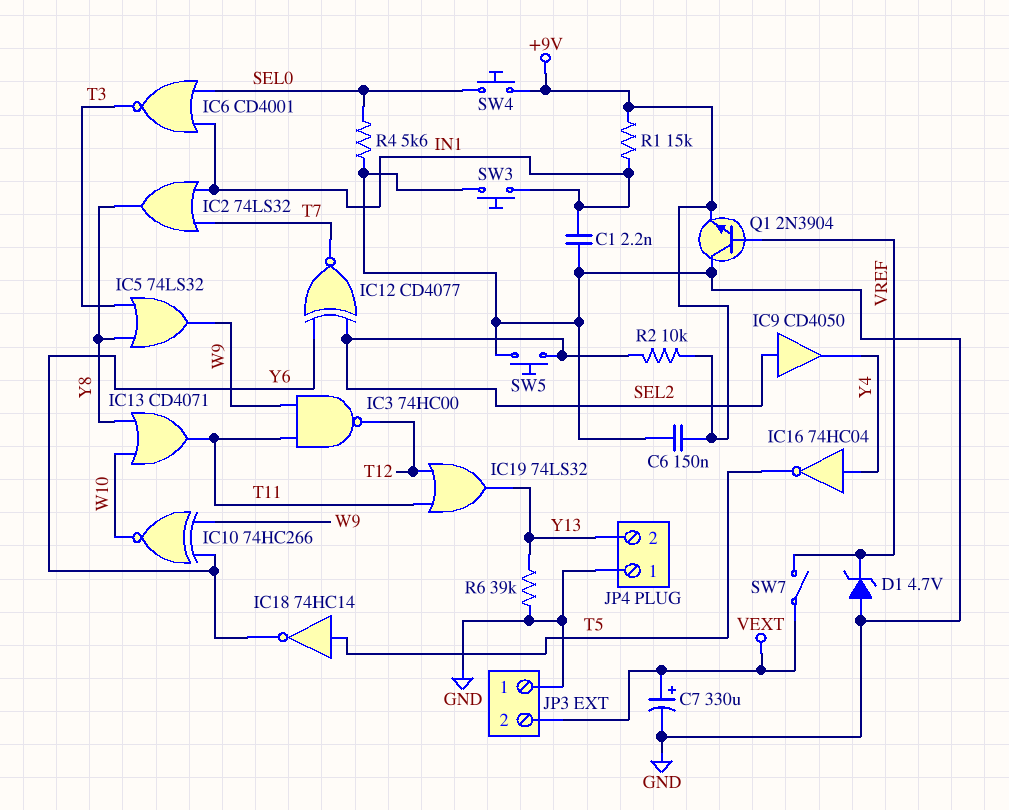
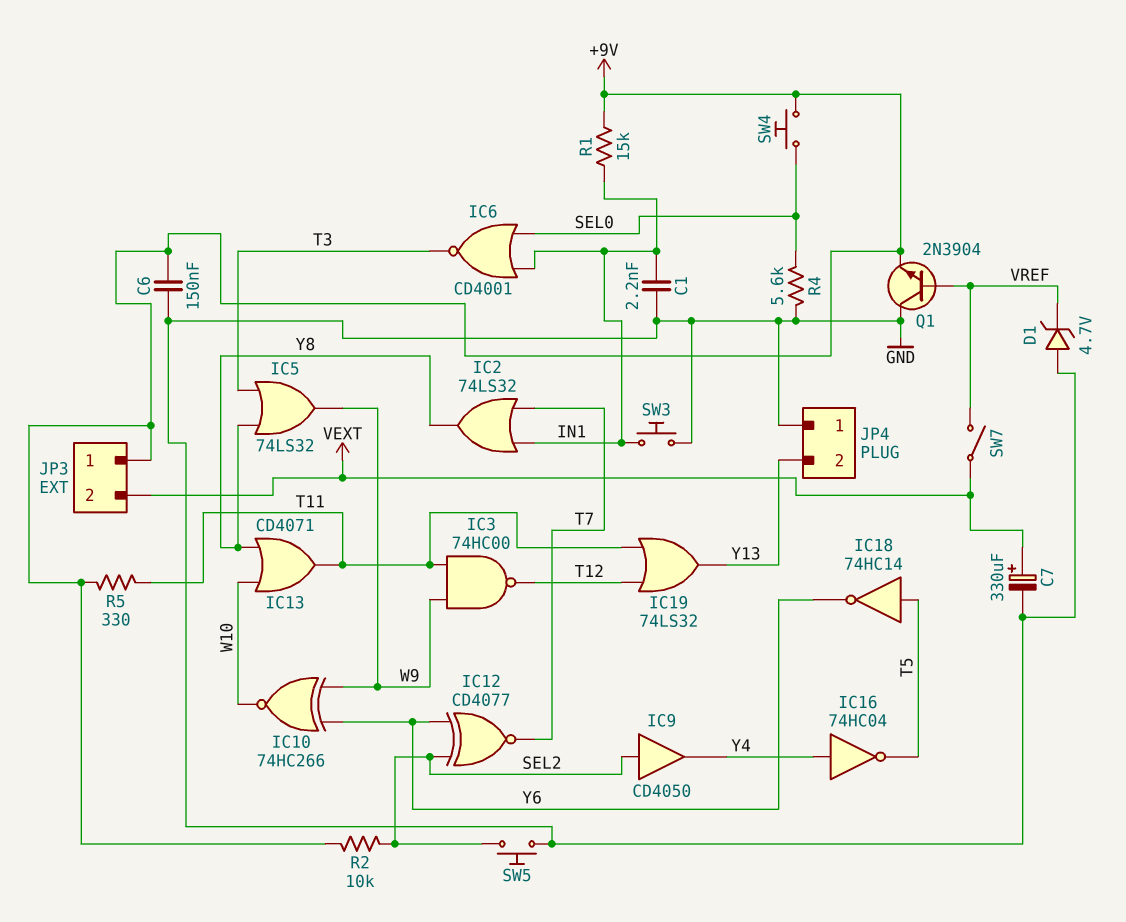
JP3 pin 1: GND -> +9V
R5: none -> 330 (+9V, T11)
R6: 39k (GND, Y13) -> none

